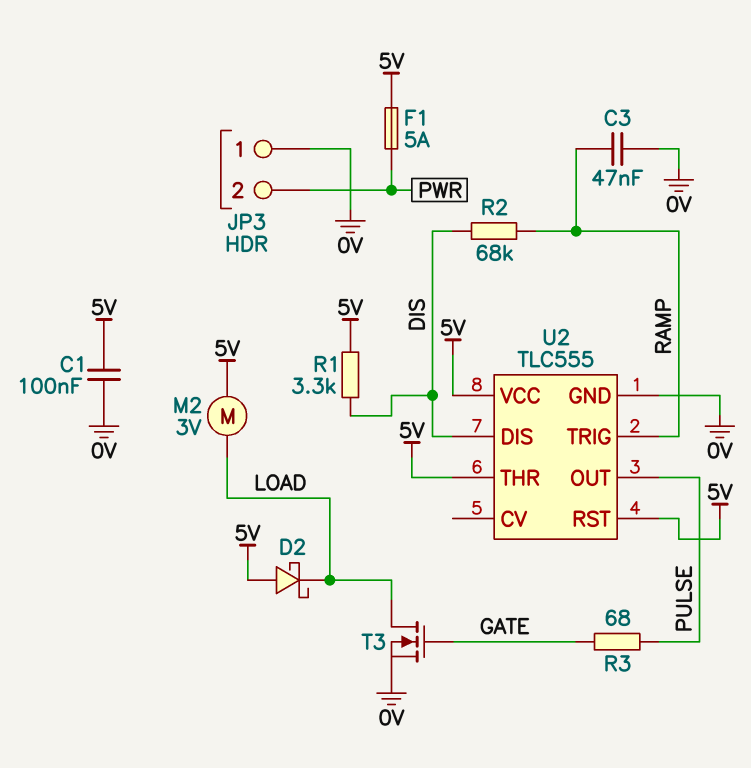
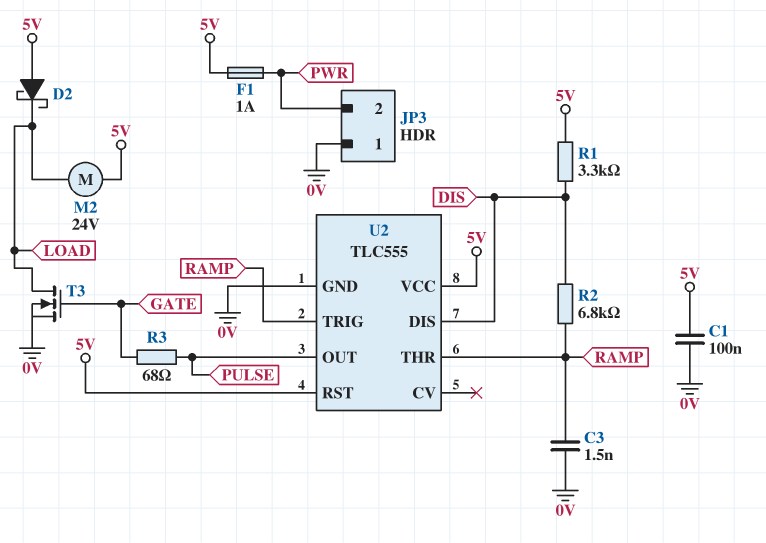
C3: 47nF (0V, RAMP) -> 1.5nF (0V, RAMP)
F1: 5A (5V, PWR) -> 1A (5V, PWR)
M2: motor 3V (5V, LOAD) -> motor 24V (5V, LOAD)
R2: 68k (DIS, RAMP) -> 6.8k (DIS, RAMP)
U2 pin THR: 5V -> RAMP

